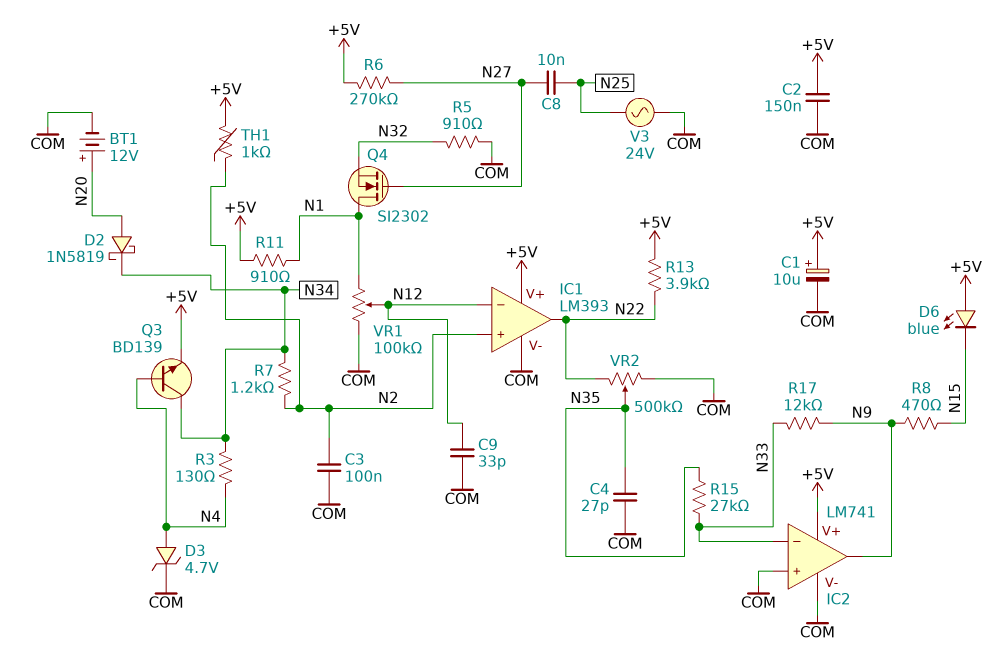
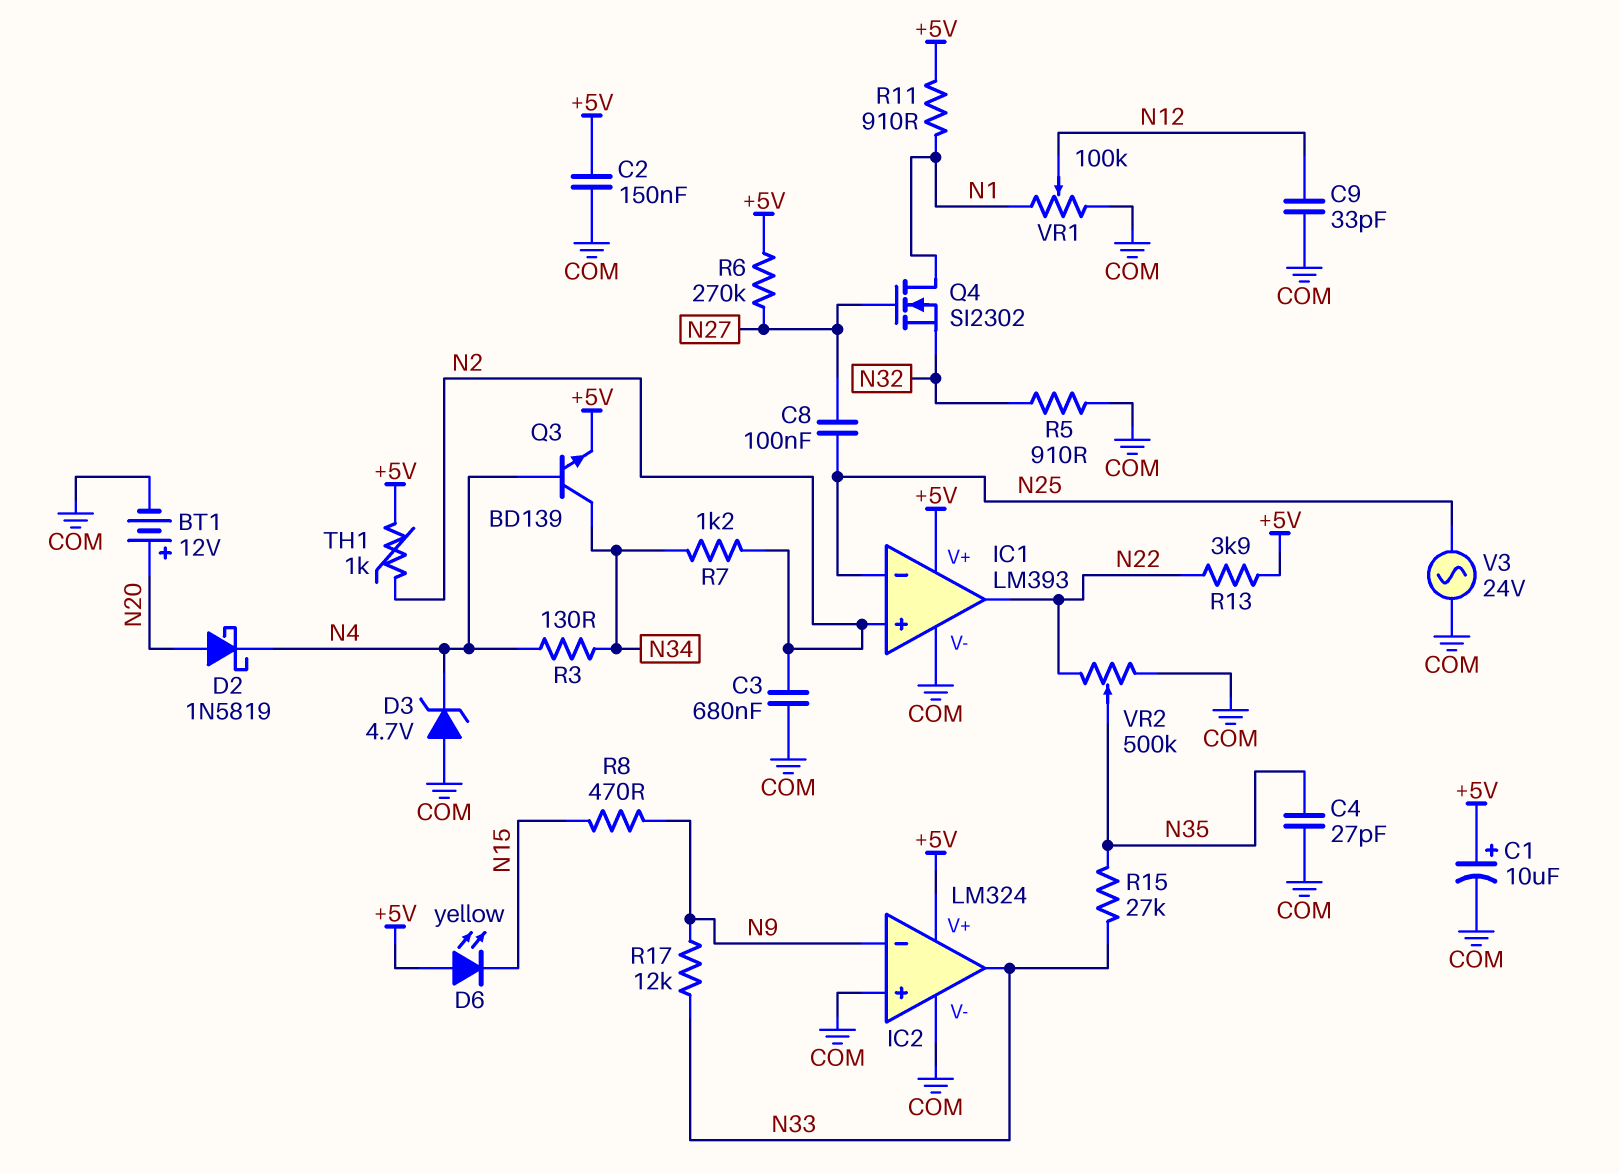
C3: 100nF (COM, N2) -> 680nF (COM, N2)
C8: 10nF (N25, N27) -> 100nF (N25, N27)
D2: schottky 1N5819 (A N20, K N34) -> schottky 1N5819 (A N20, K N4)
D3: zener 4.7V (A N4, K COM) -> zener 4.7V (A COM, K N4)
D6: LED blue (A +5V, K N15) -> LED yellow (A +5V, K N15)
IC1 pin in-: N12 -> N25
IC2: LM741 -> LM324
IC2 pin in-: N33 -> N9
IC2 pin out: N9 -> N33

